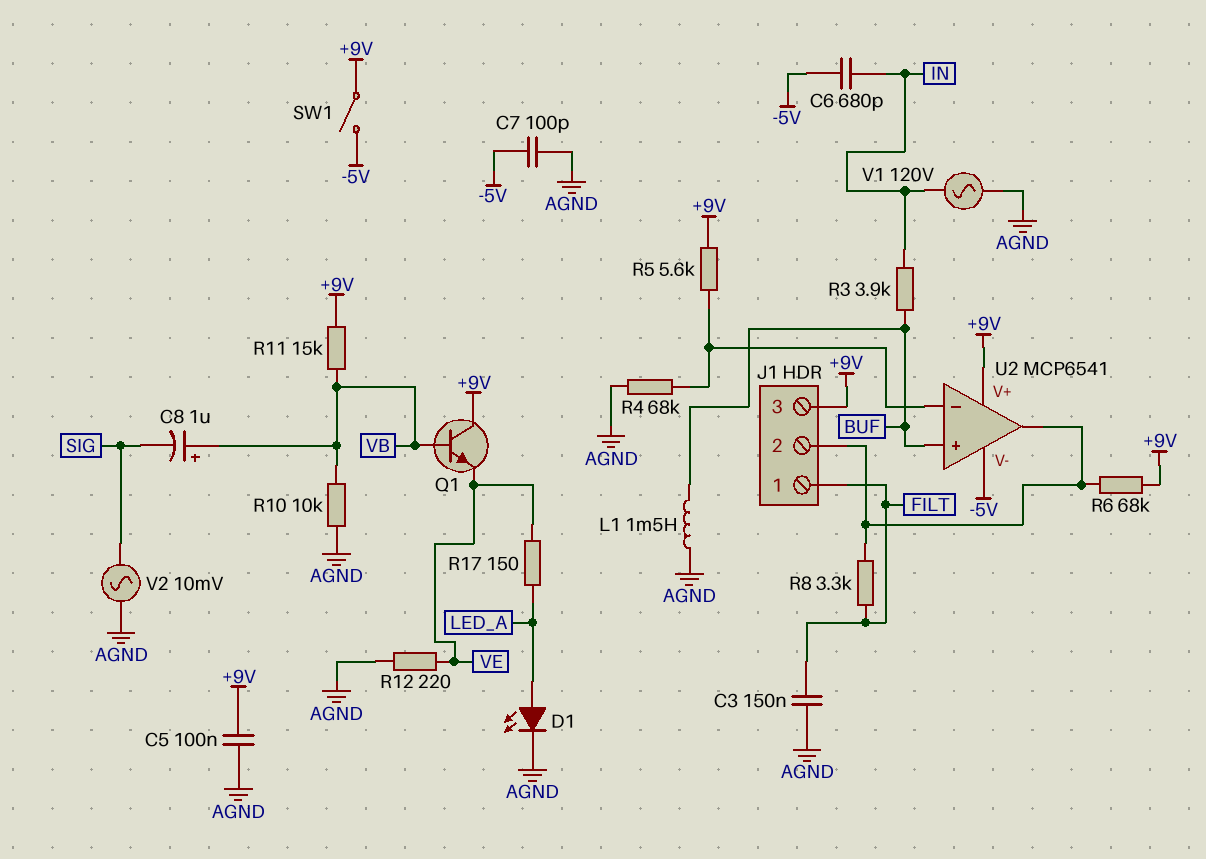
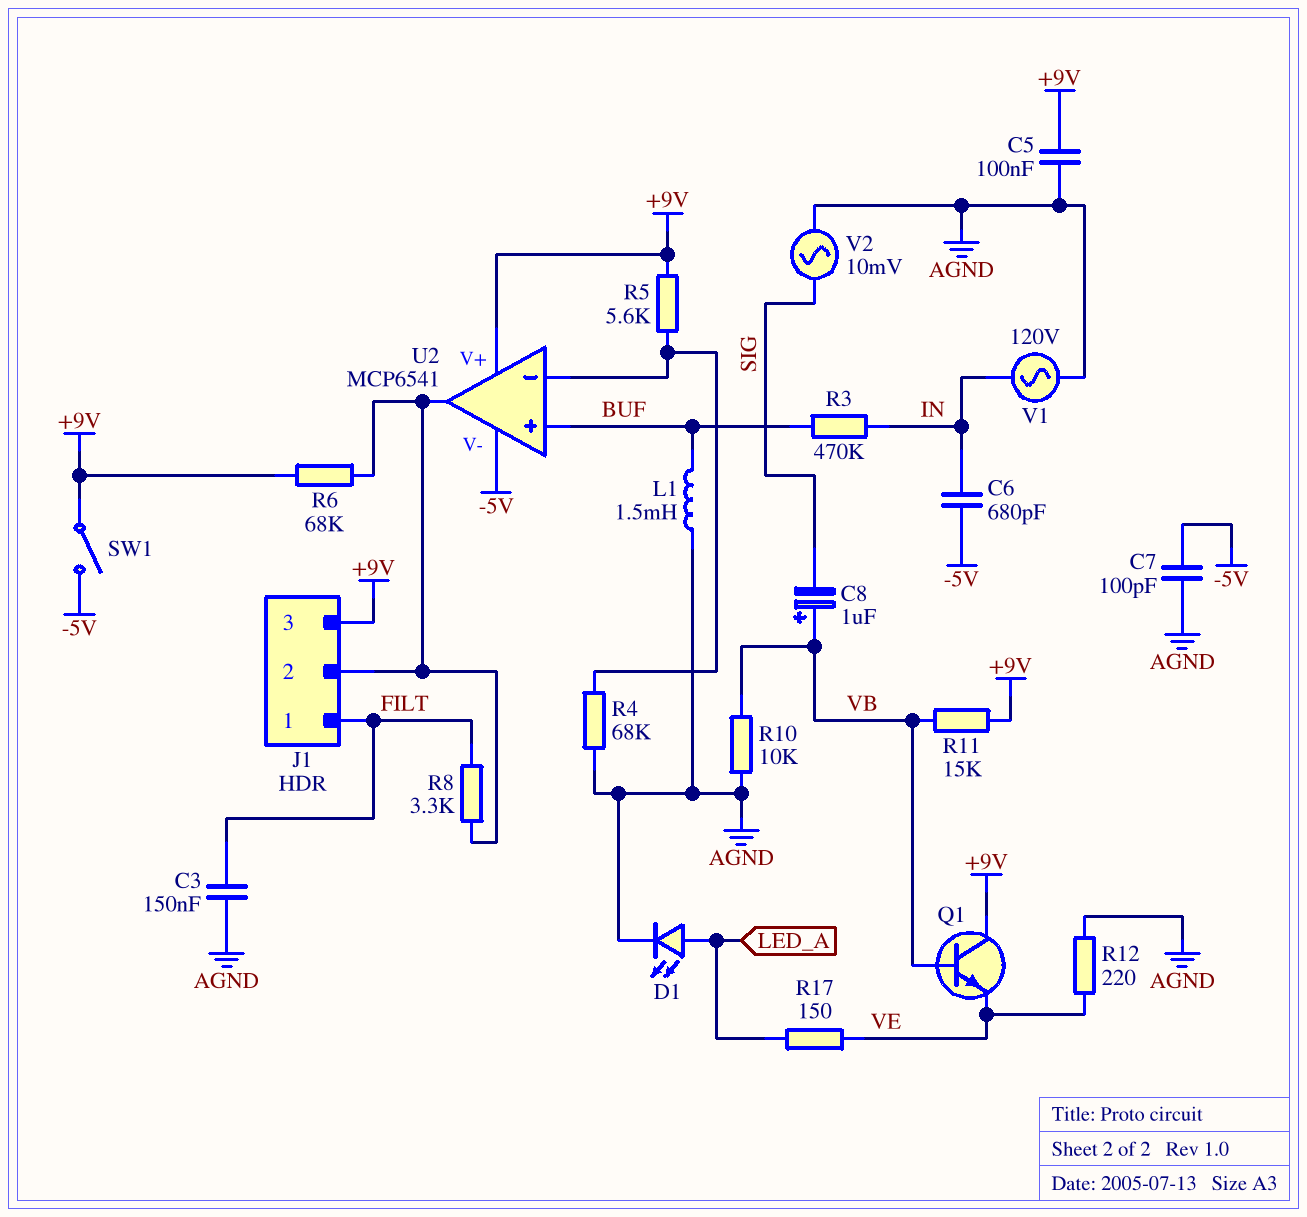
R3: 3.9k (BUF, IN) -> 470k (BUF, IN)

